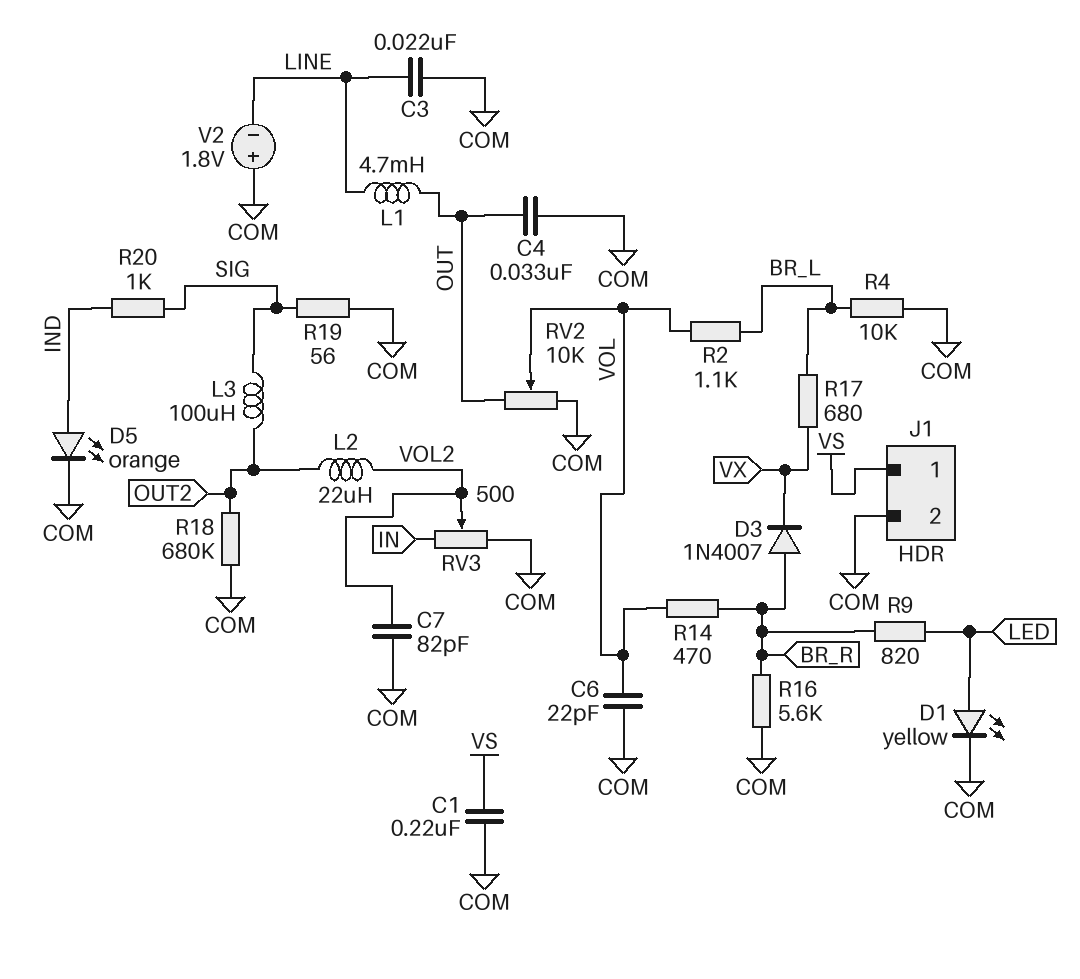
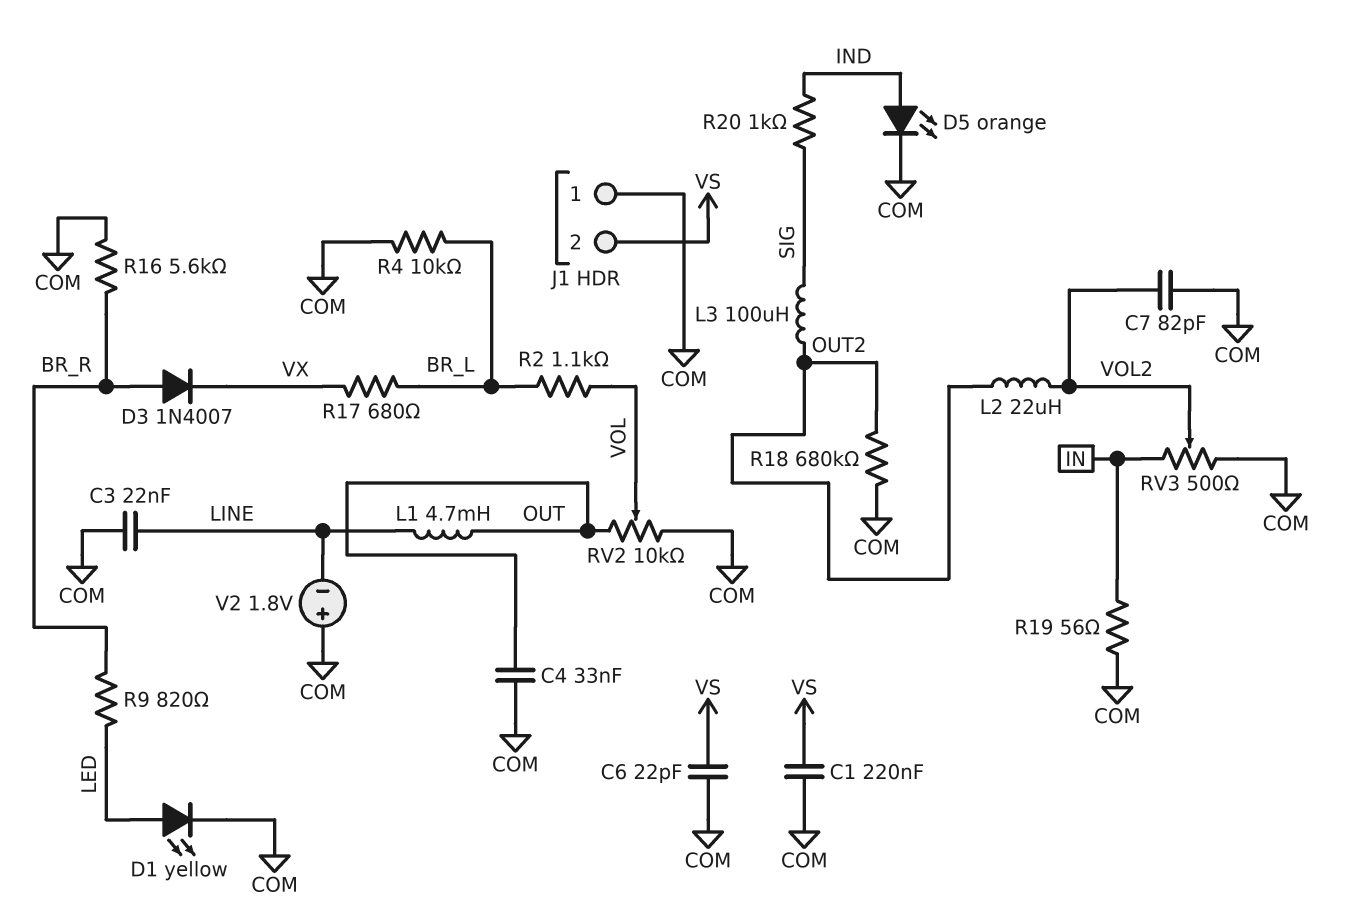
C6: 22pF (COM, VOL) -> 22pF (COM, VS)
J1 pin 1: VS -> COM
J1 pin 2: COM -> VS
R14: 470 (BR_R, VOL) -> none
R19: 56 (COM, SIG) -> 56 (COM, IN)

